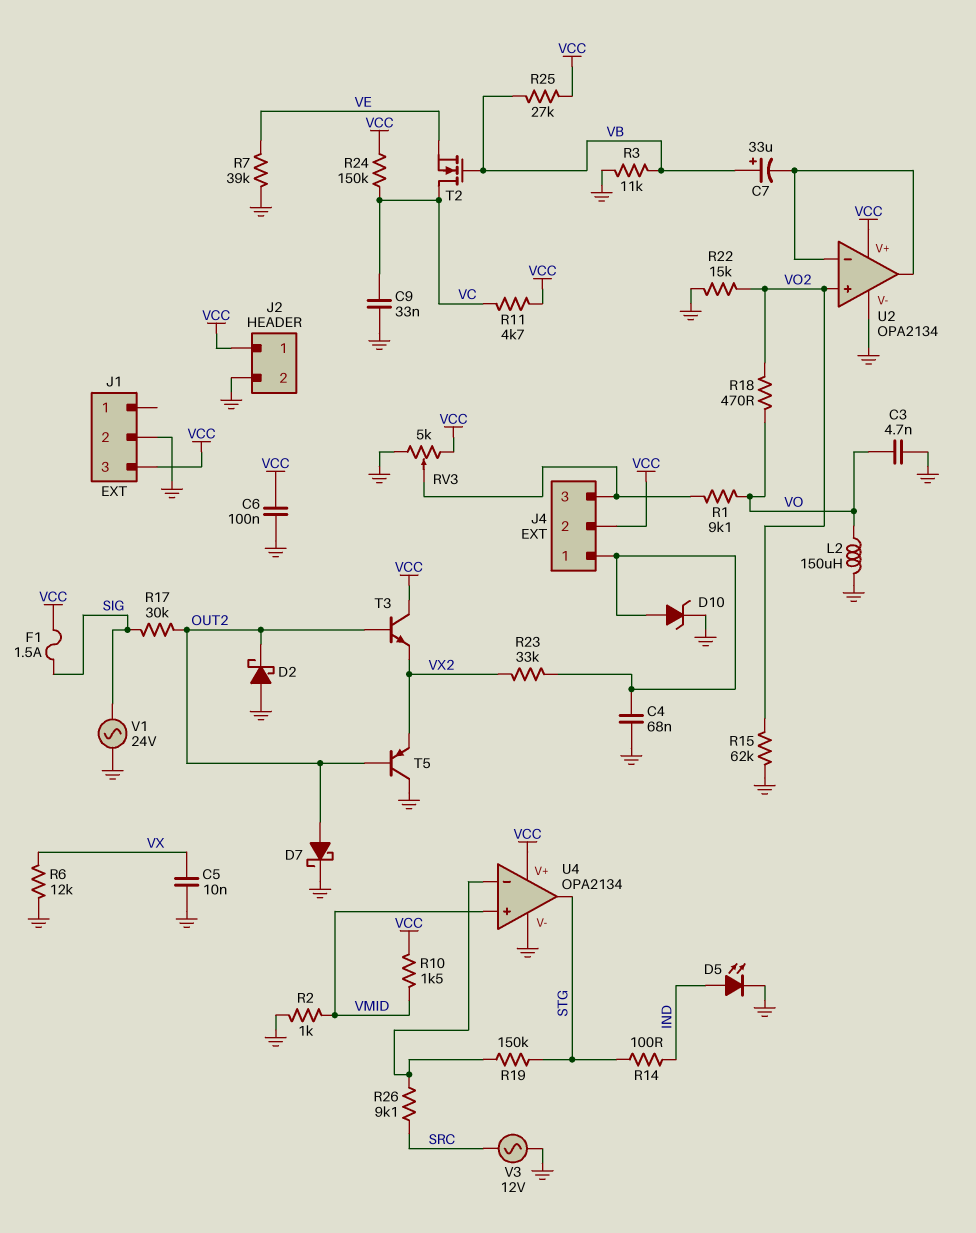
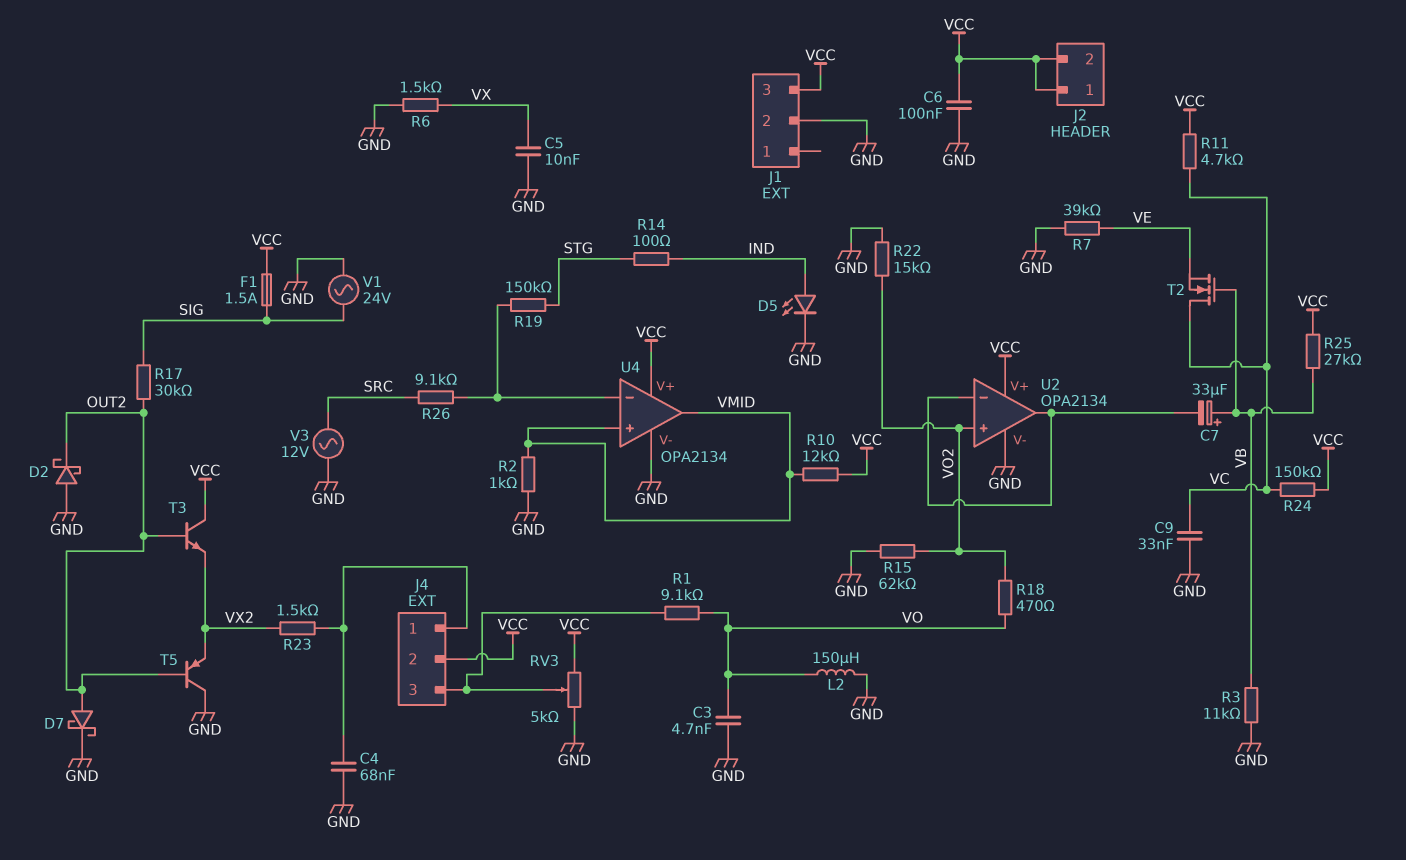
D10: zener (A J4/1, K GND) -> none
J2 pin 2: GND -> VCC
R6: 12k (GND, VX) -> 1.5k (GND, VX)
R10: 1.5k (VCC, VMID) -> 12k (VCC, VMID)
R23: 33k (J4/1, VX2) -> 1.5k (J4/1, VX2)
U4 pin out: STG -> VMID

